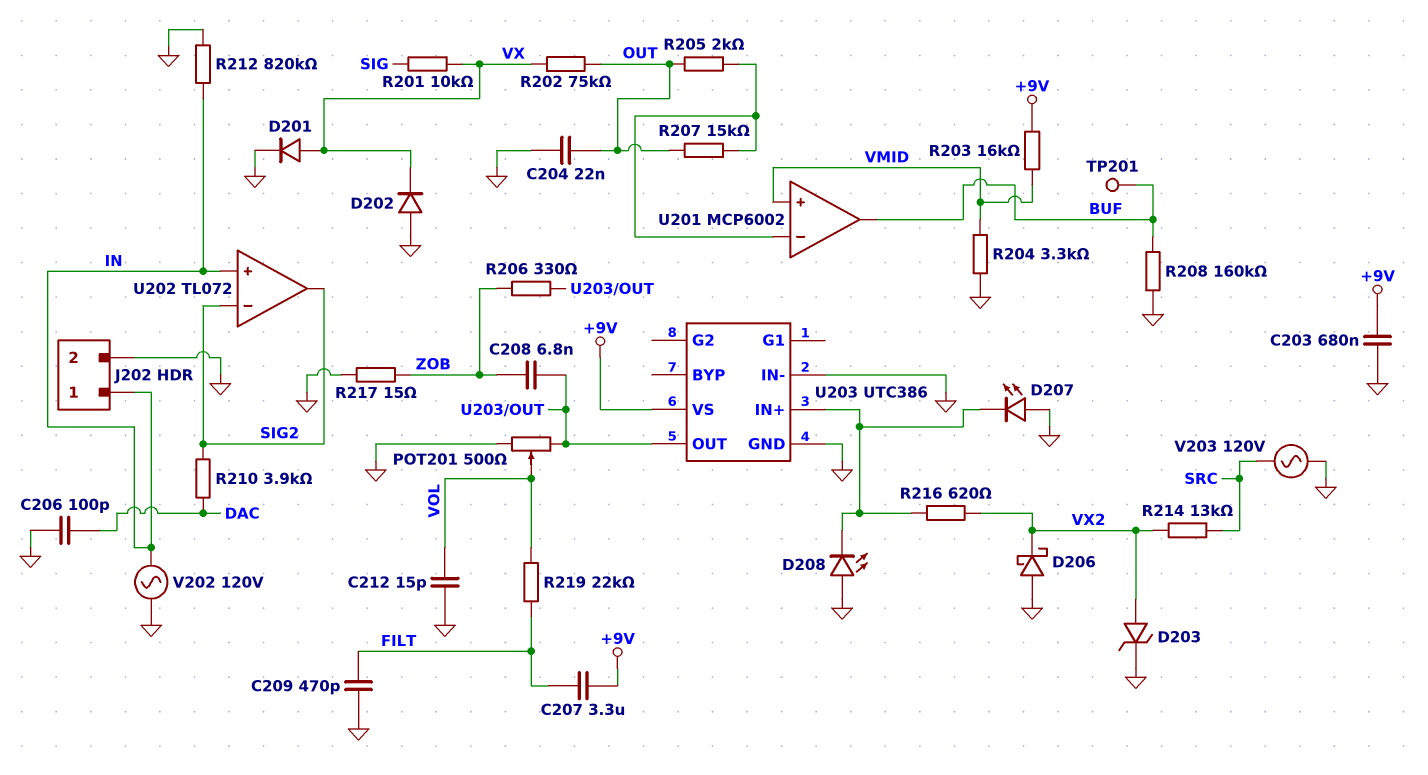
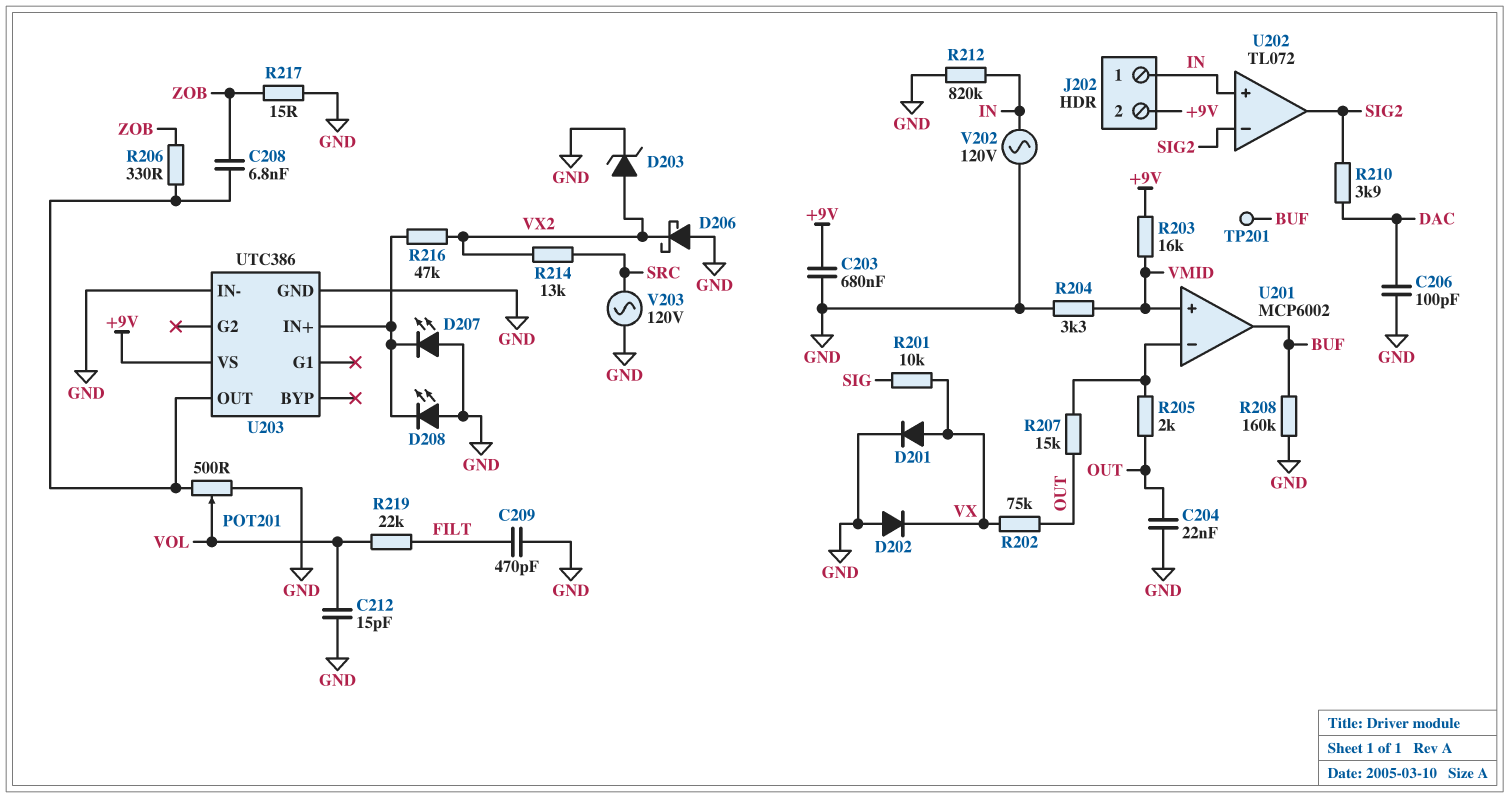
C207: 3.3uF (+9V, FILT) -> none
J202 pin 2: GND -> +9V
R216: 620 (U203/IN+, VX2) -> 47k (U203/IN+, VX2)

